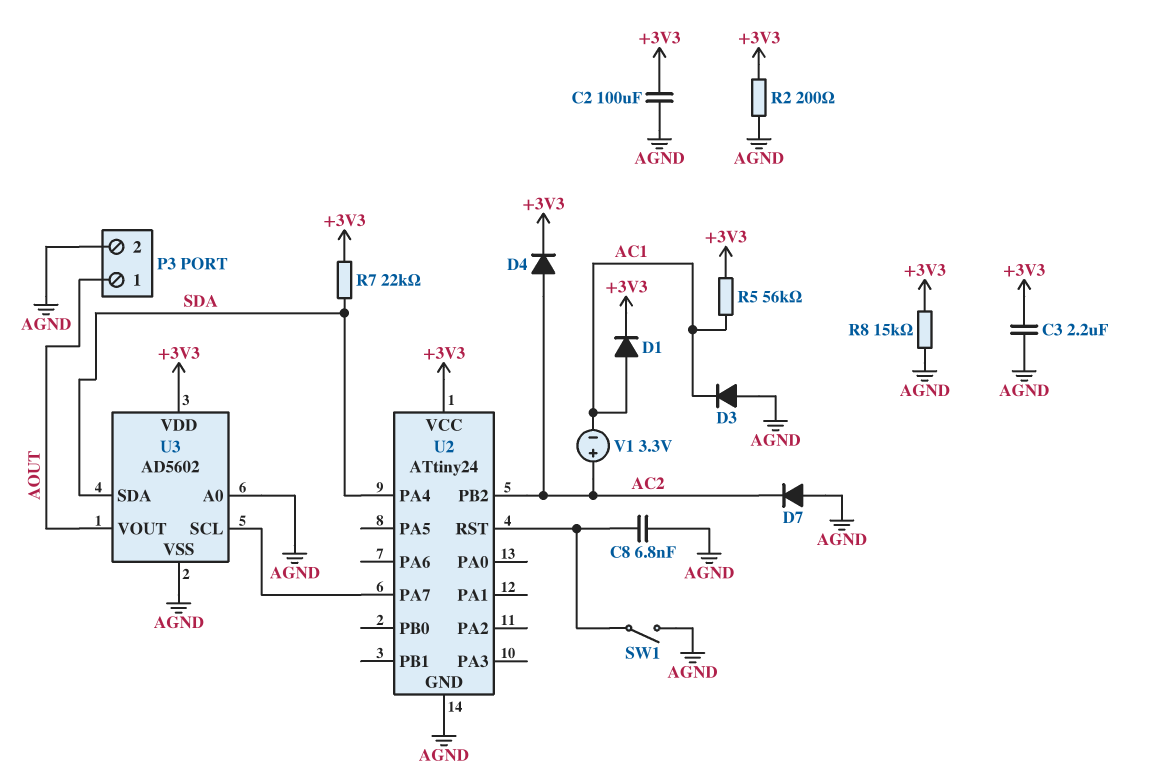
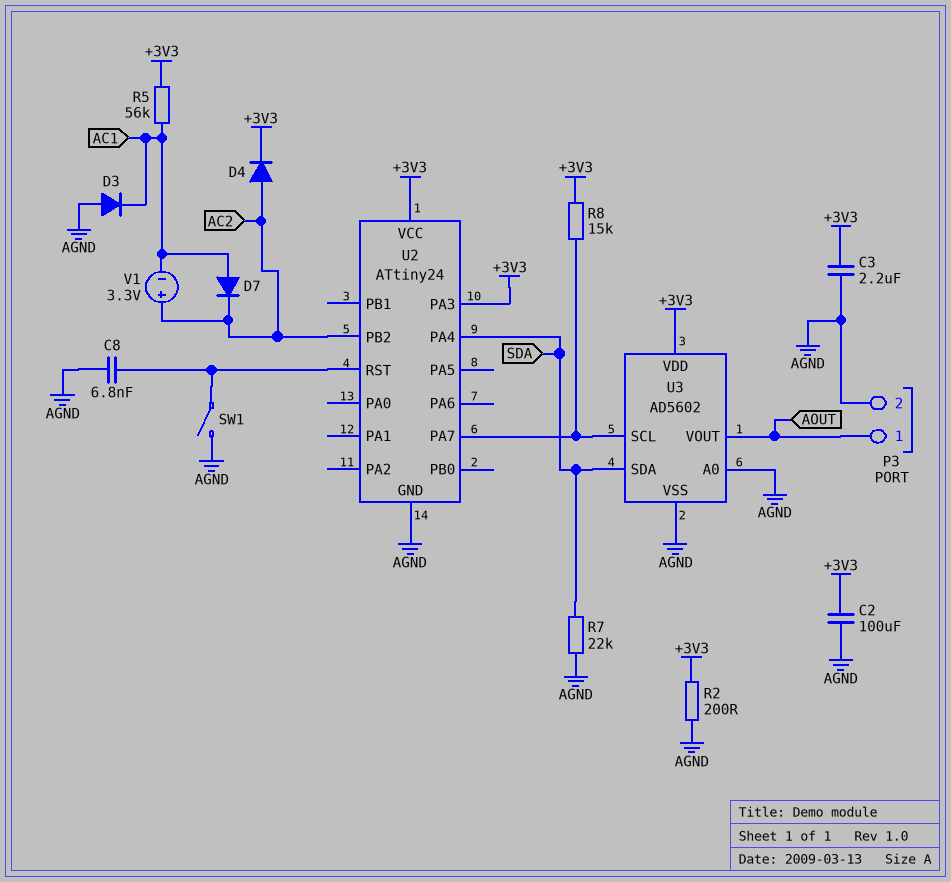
D1: diode (A AC1, K +3V3) -> none
D7: diode (A AGND, K AC2) -> diode (A AC1, K AC2)
R7: 22k (+3V3, SDA) -> 22k (AGND, SDA)
R8: 15k (+3V3, AGND) -> 15k (+3V3, U2/PA7)
U2 pin PA3: none -> +3V3

